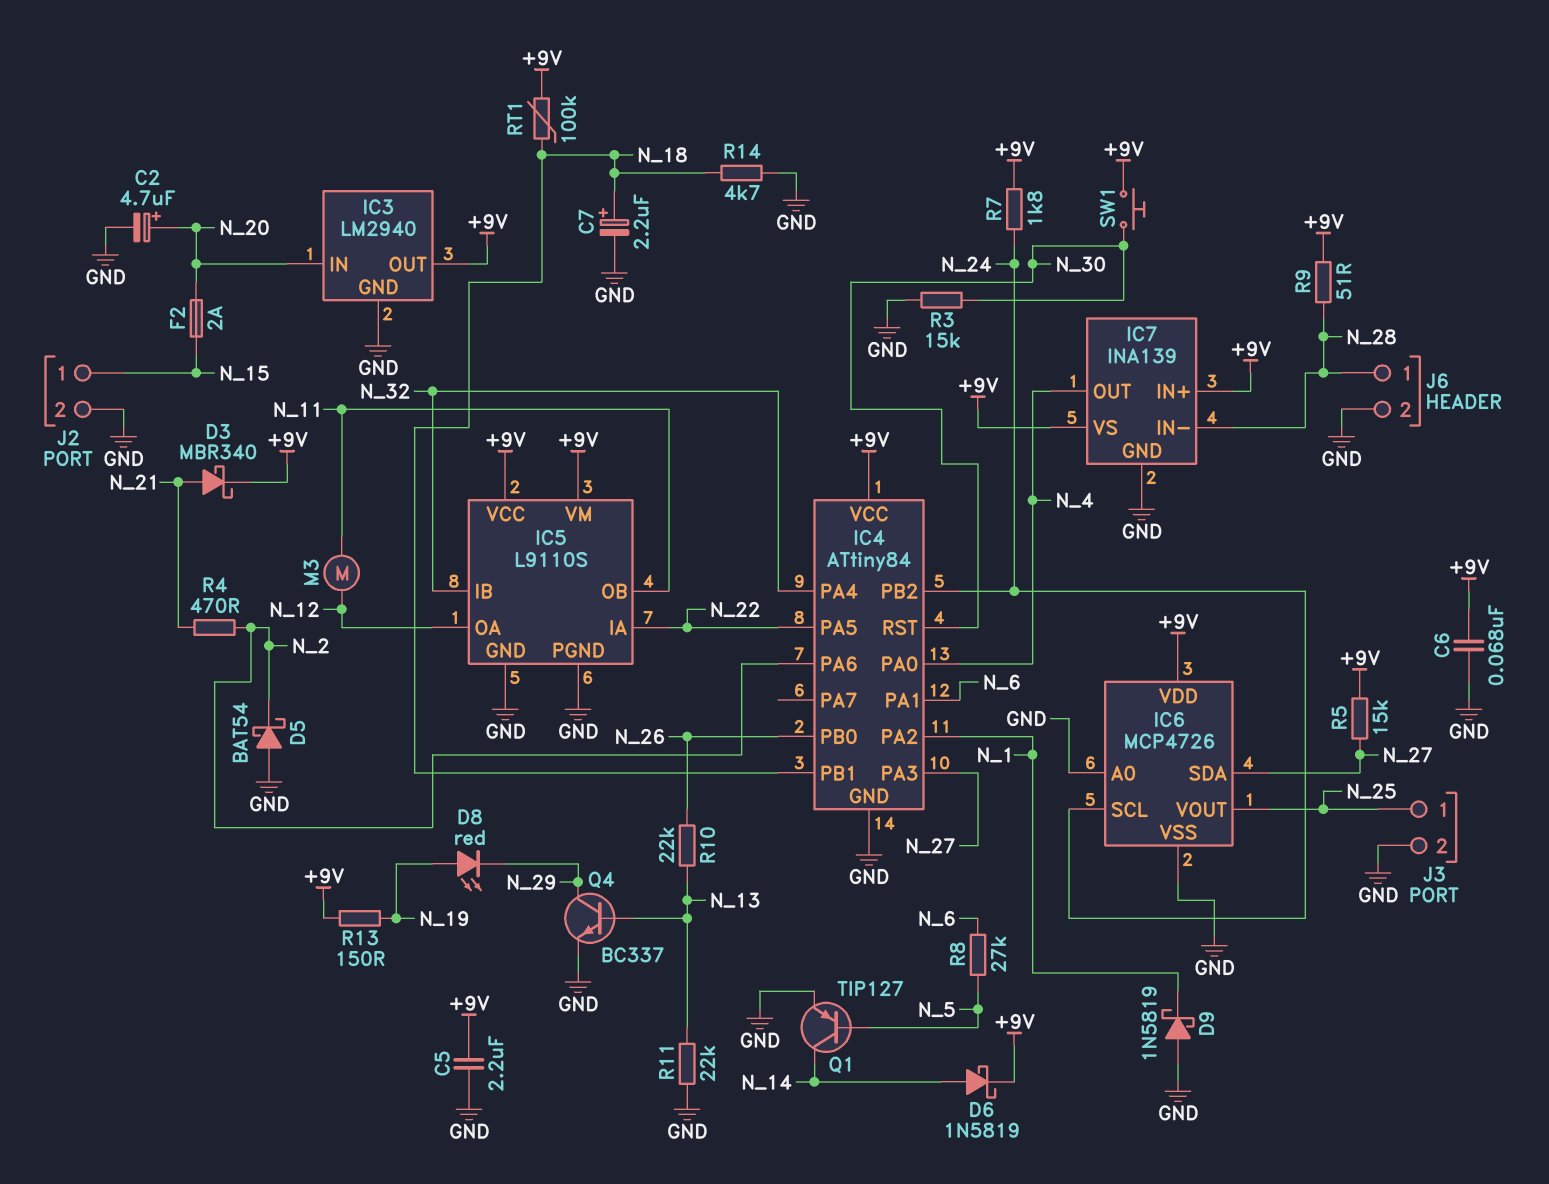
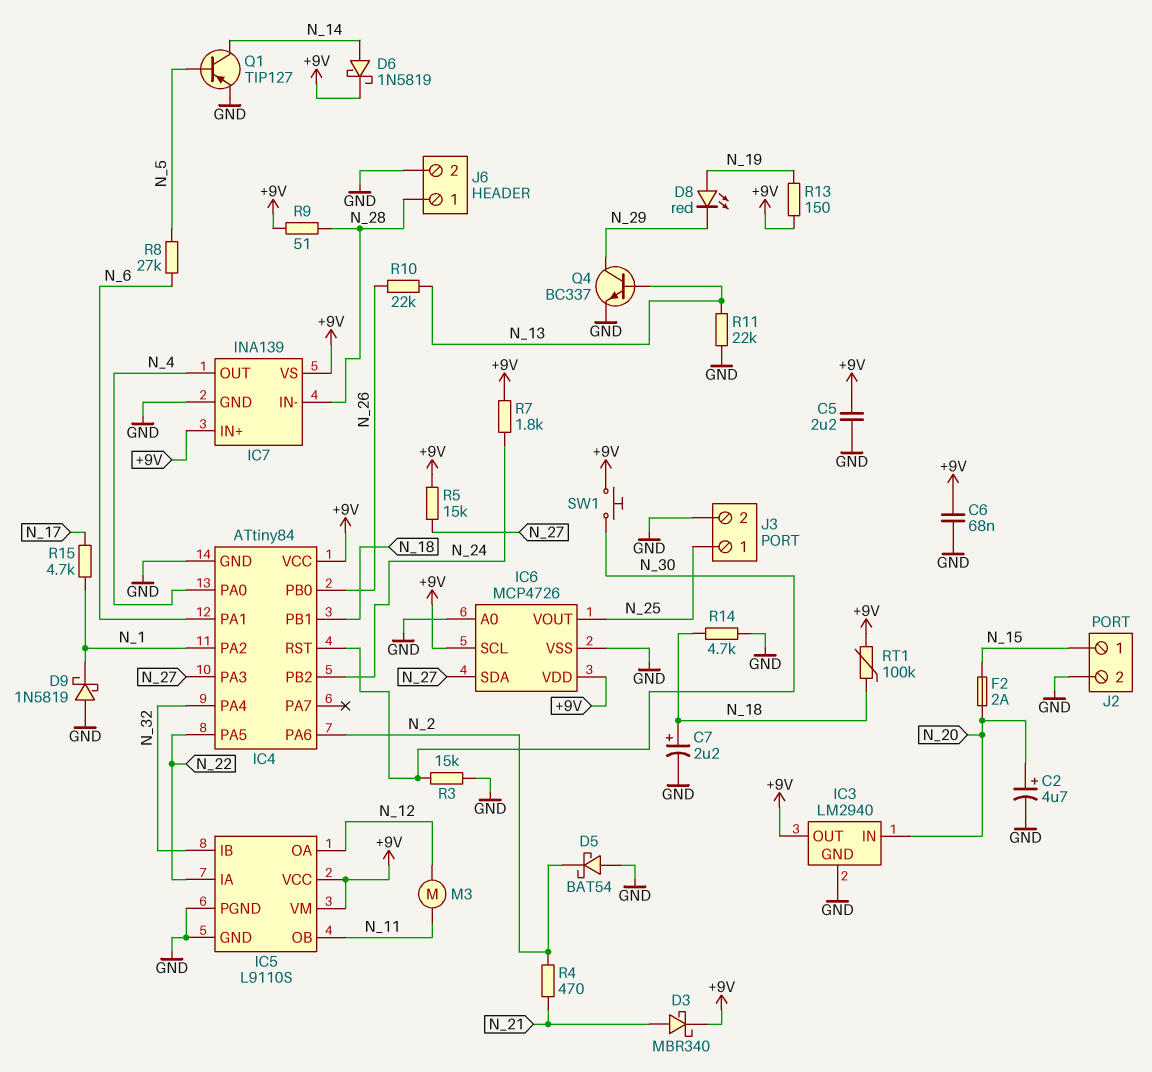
IC6 pin SCL: N_24 -> +9V
R15: none -> 4.7k (N_1, N_17)

